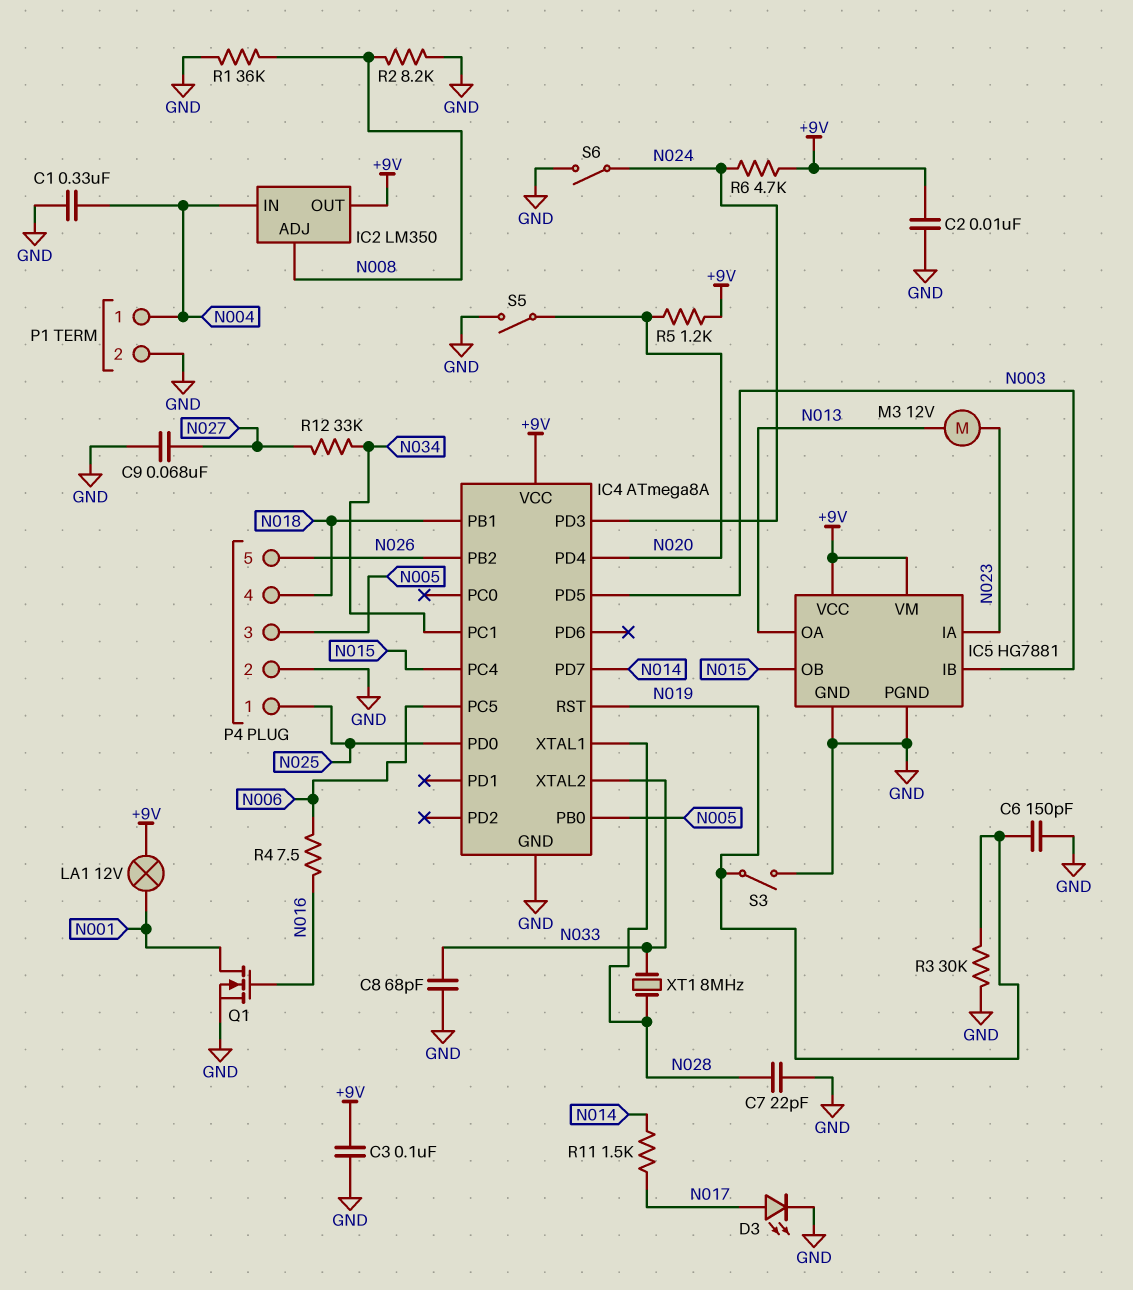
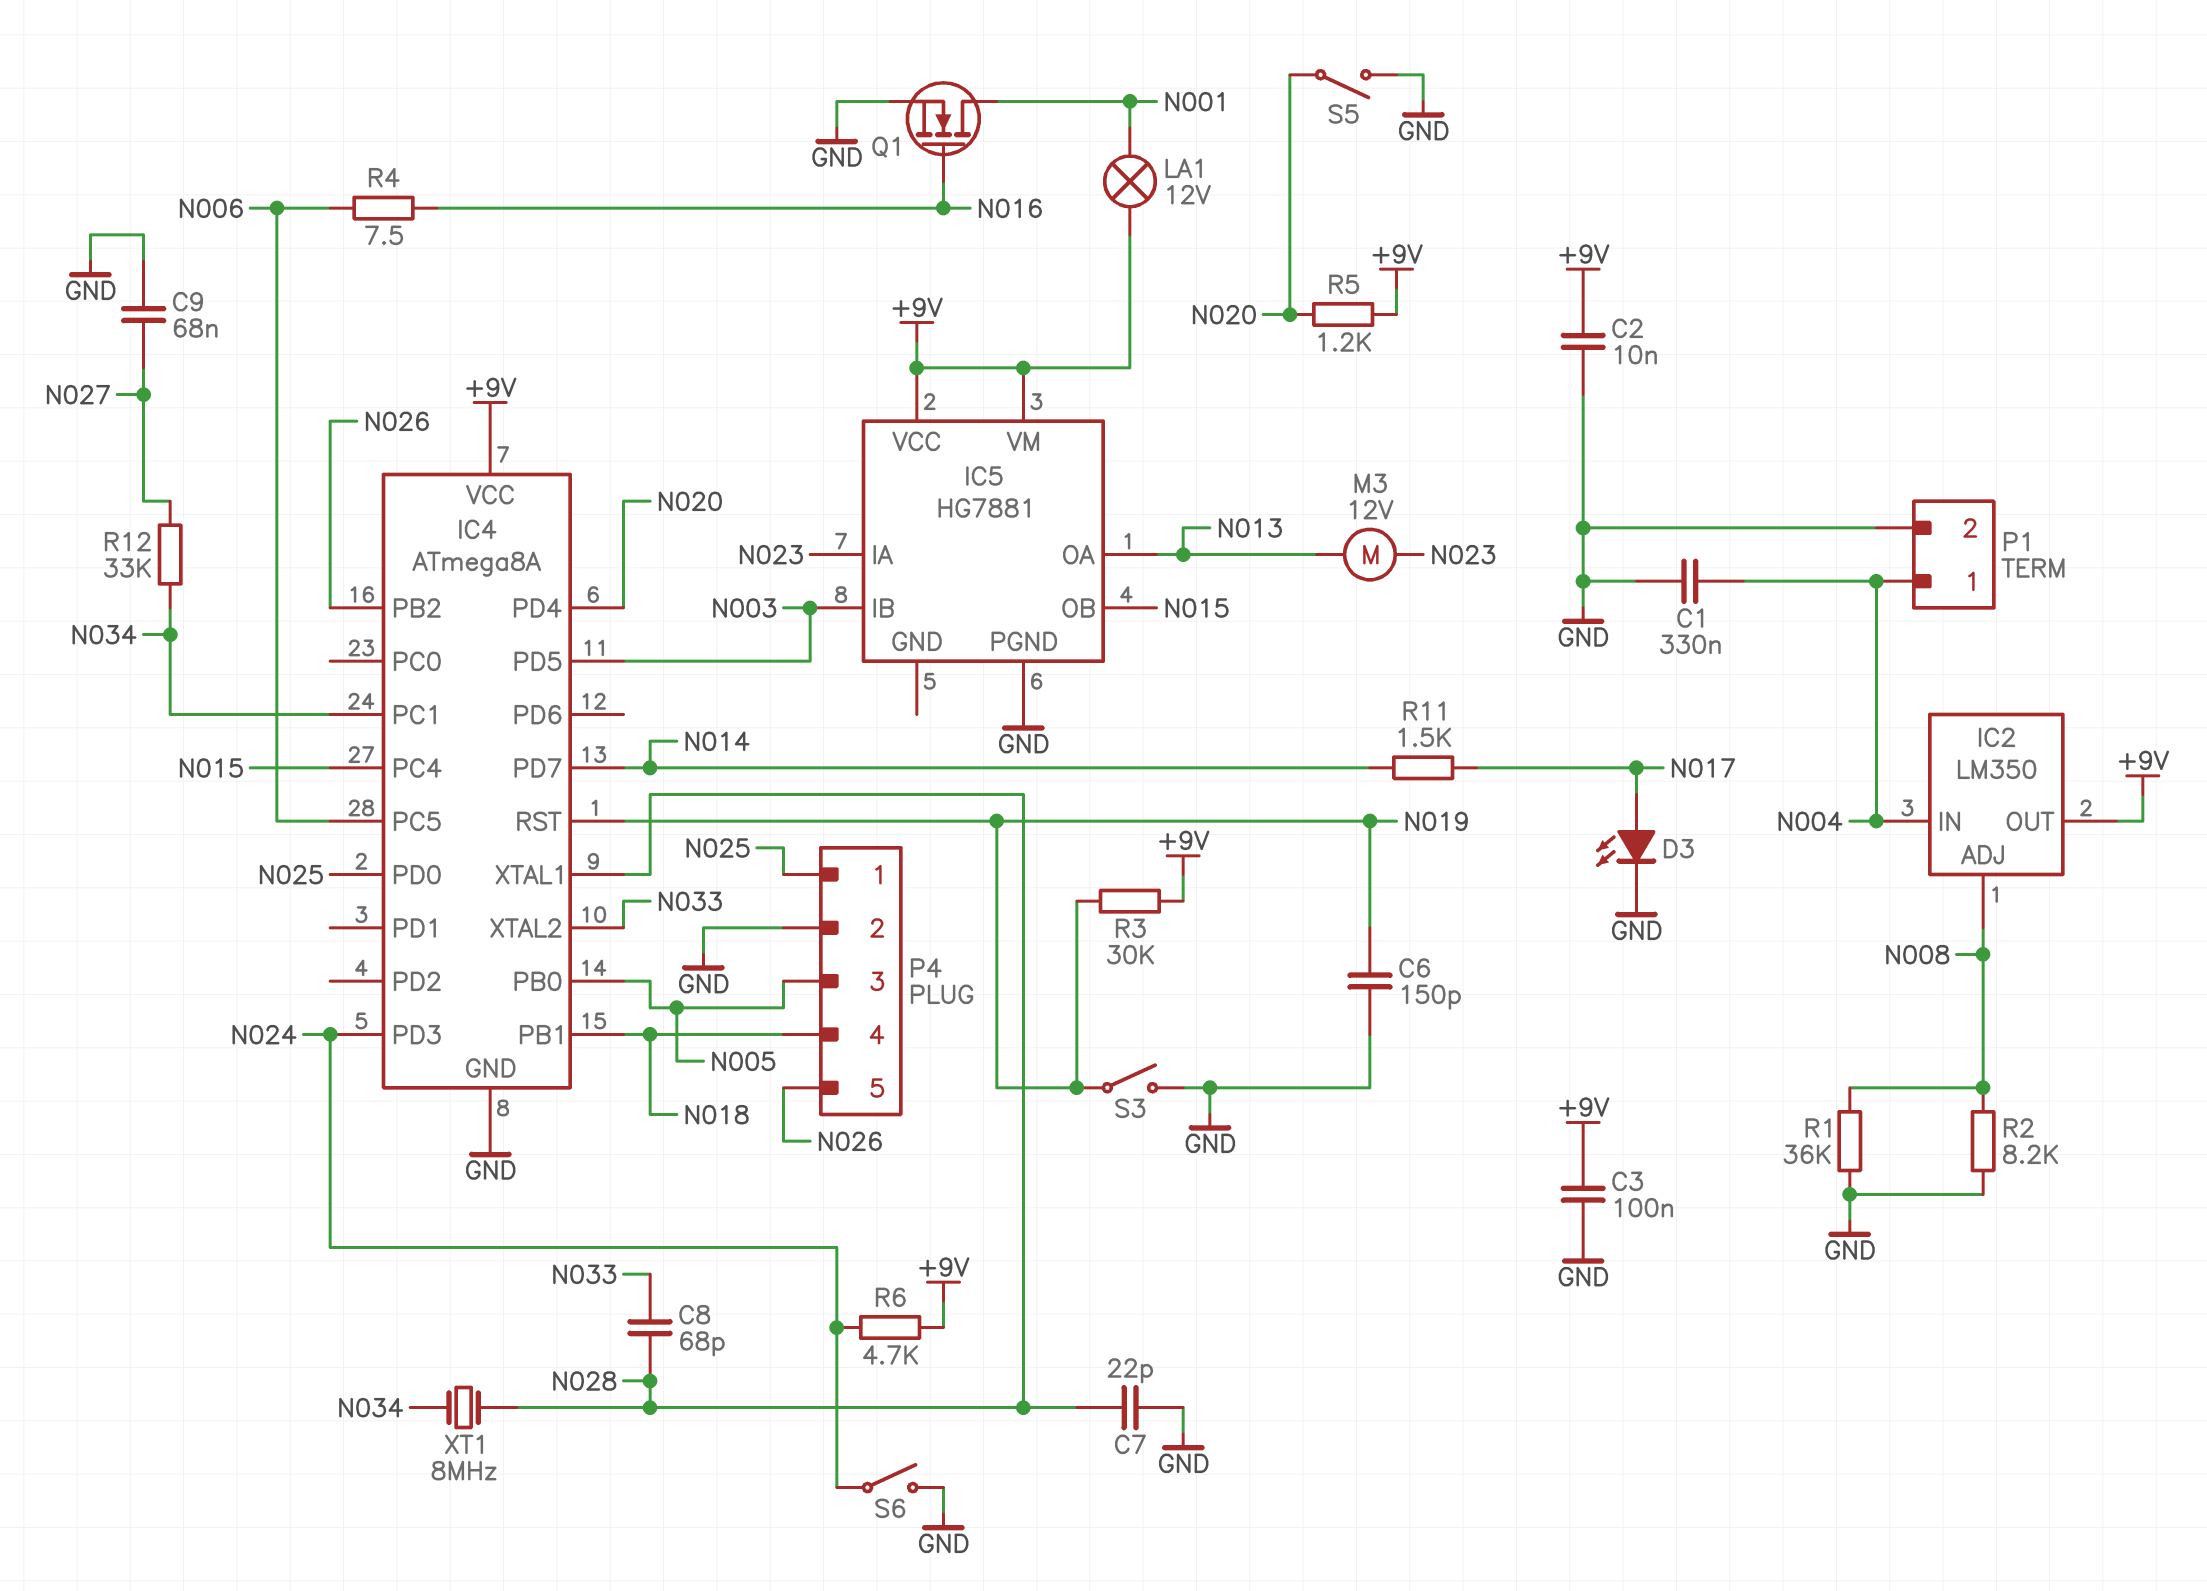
C8: 68pF (GND, N033) -> 68pF (N028, N033)
IC5 pin GND: GND -> none
R3: 30k (GND, N019) -> 30k (+9V, N019)
XT1: 8MHz (N028, N033) -> 8MHz (N028, N034)

